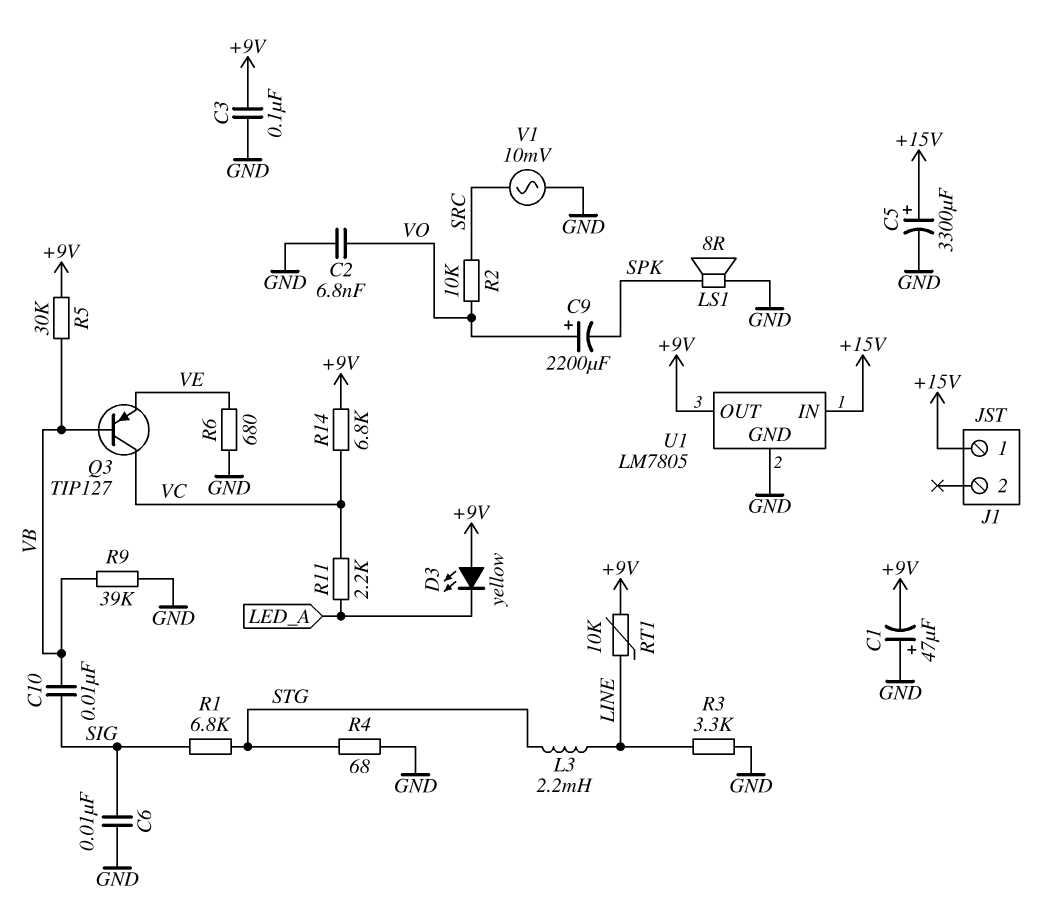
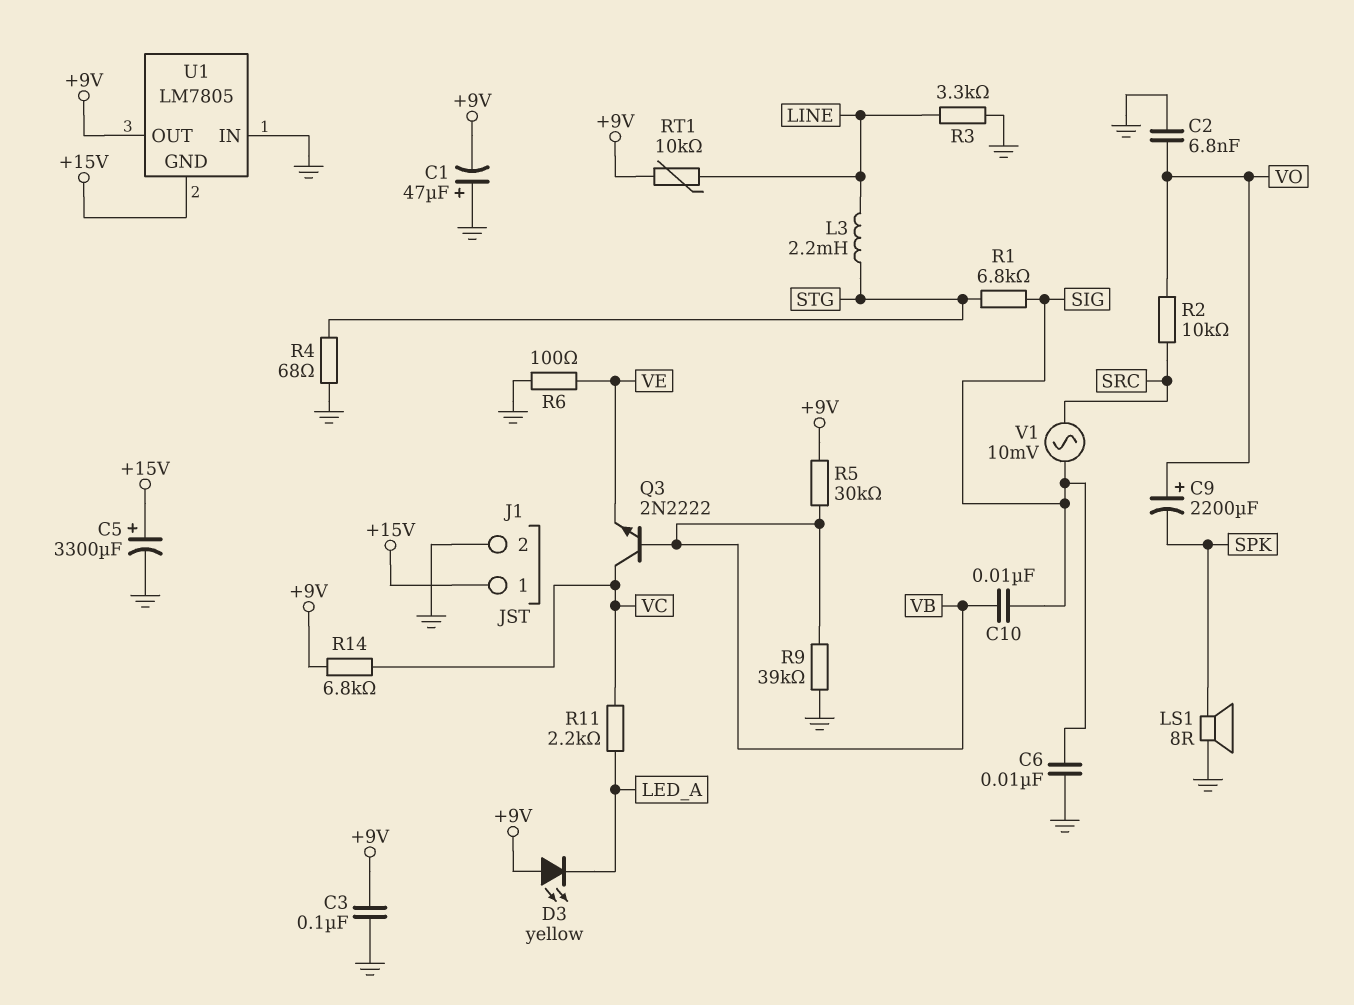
J1 pin 2: none -> GND
Q3: PNP TIP127 (B VB, C VC, E VE) -> NPN 2N2222 (B VB, C VC, E VE)
R6: 680 (GND, VE) -> 100 (GND, VE)
U1 pin GND: GND -> +15V
U1 pin IN: +15V -> GND
V1: AC 10mV (GND, SRC) -> AC 10mV (SIG, SRC)

